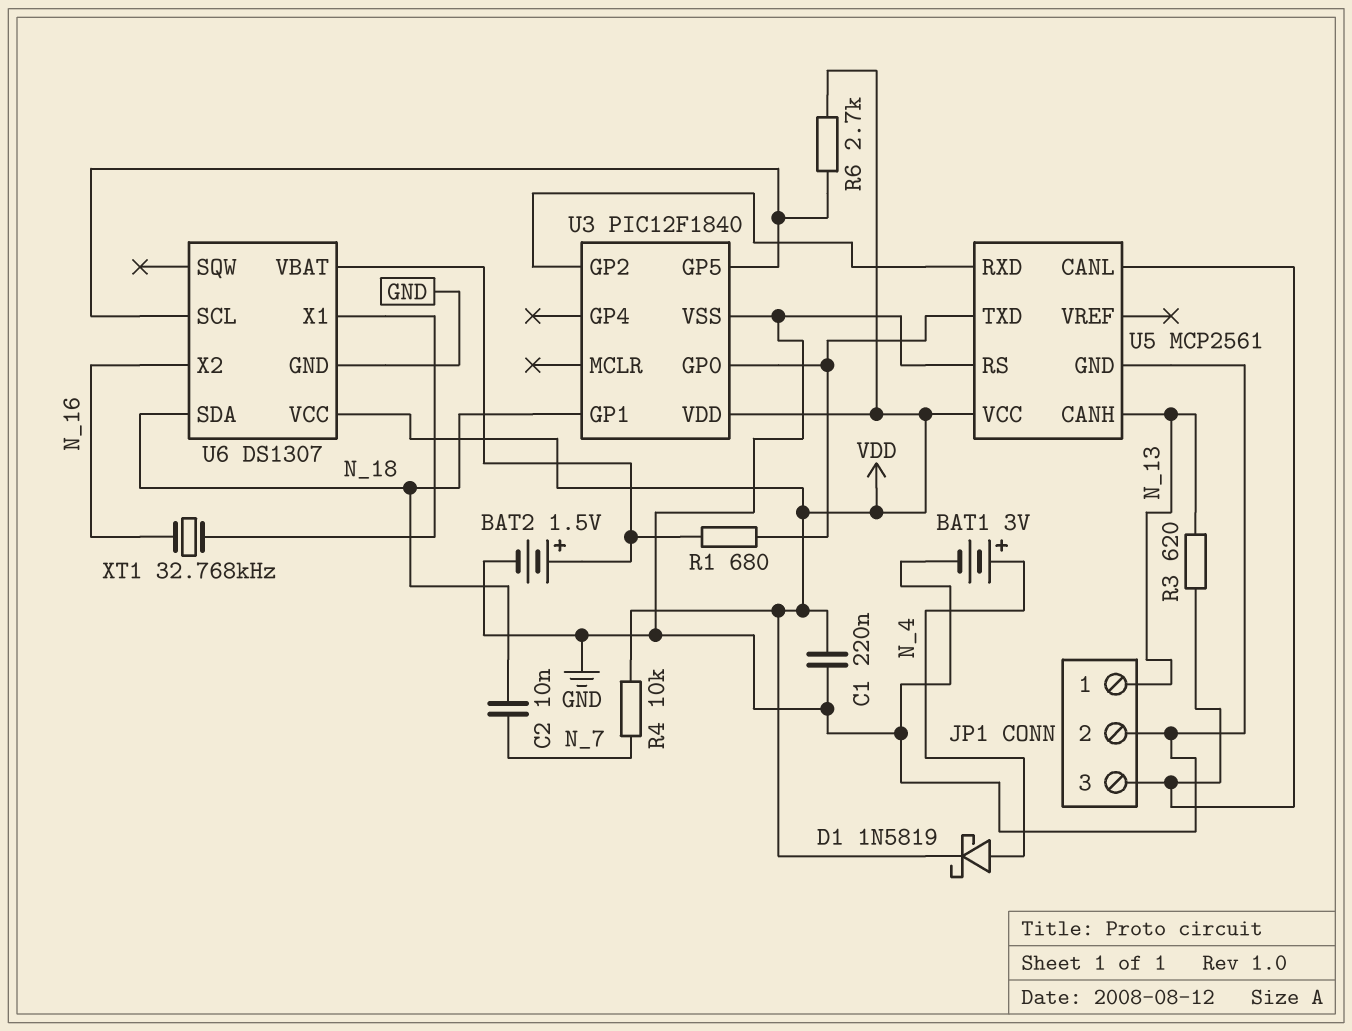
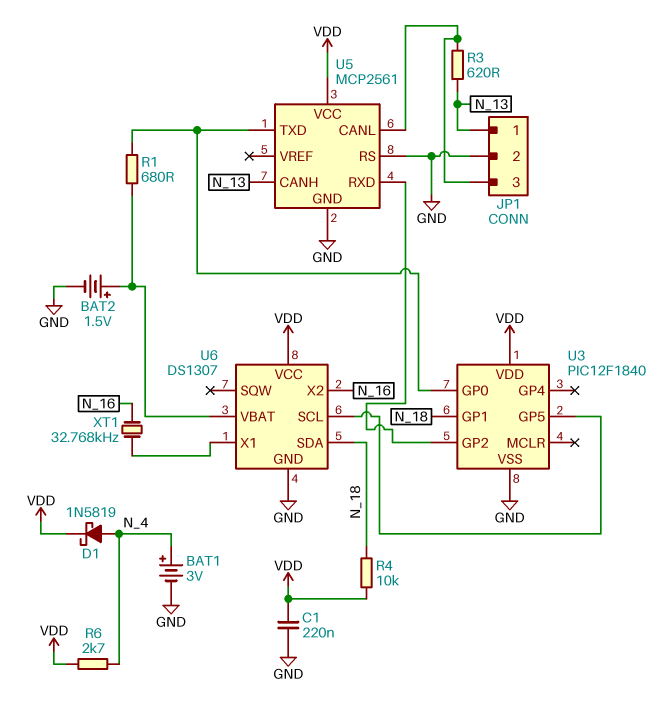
C2: 10nF (N_7, N_18) -> none
R4: 10k (N_7, VDD) -> 10k (N_18, VDD)
R6: 2.7k (U3/GP5, VDD) -> 2.7k (N_4, VDD)

